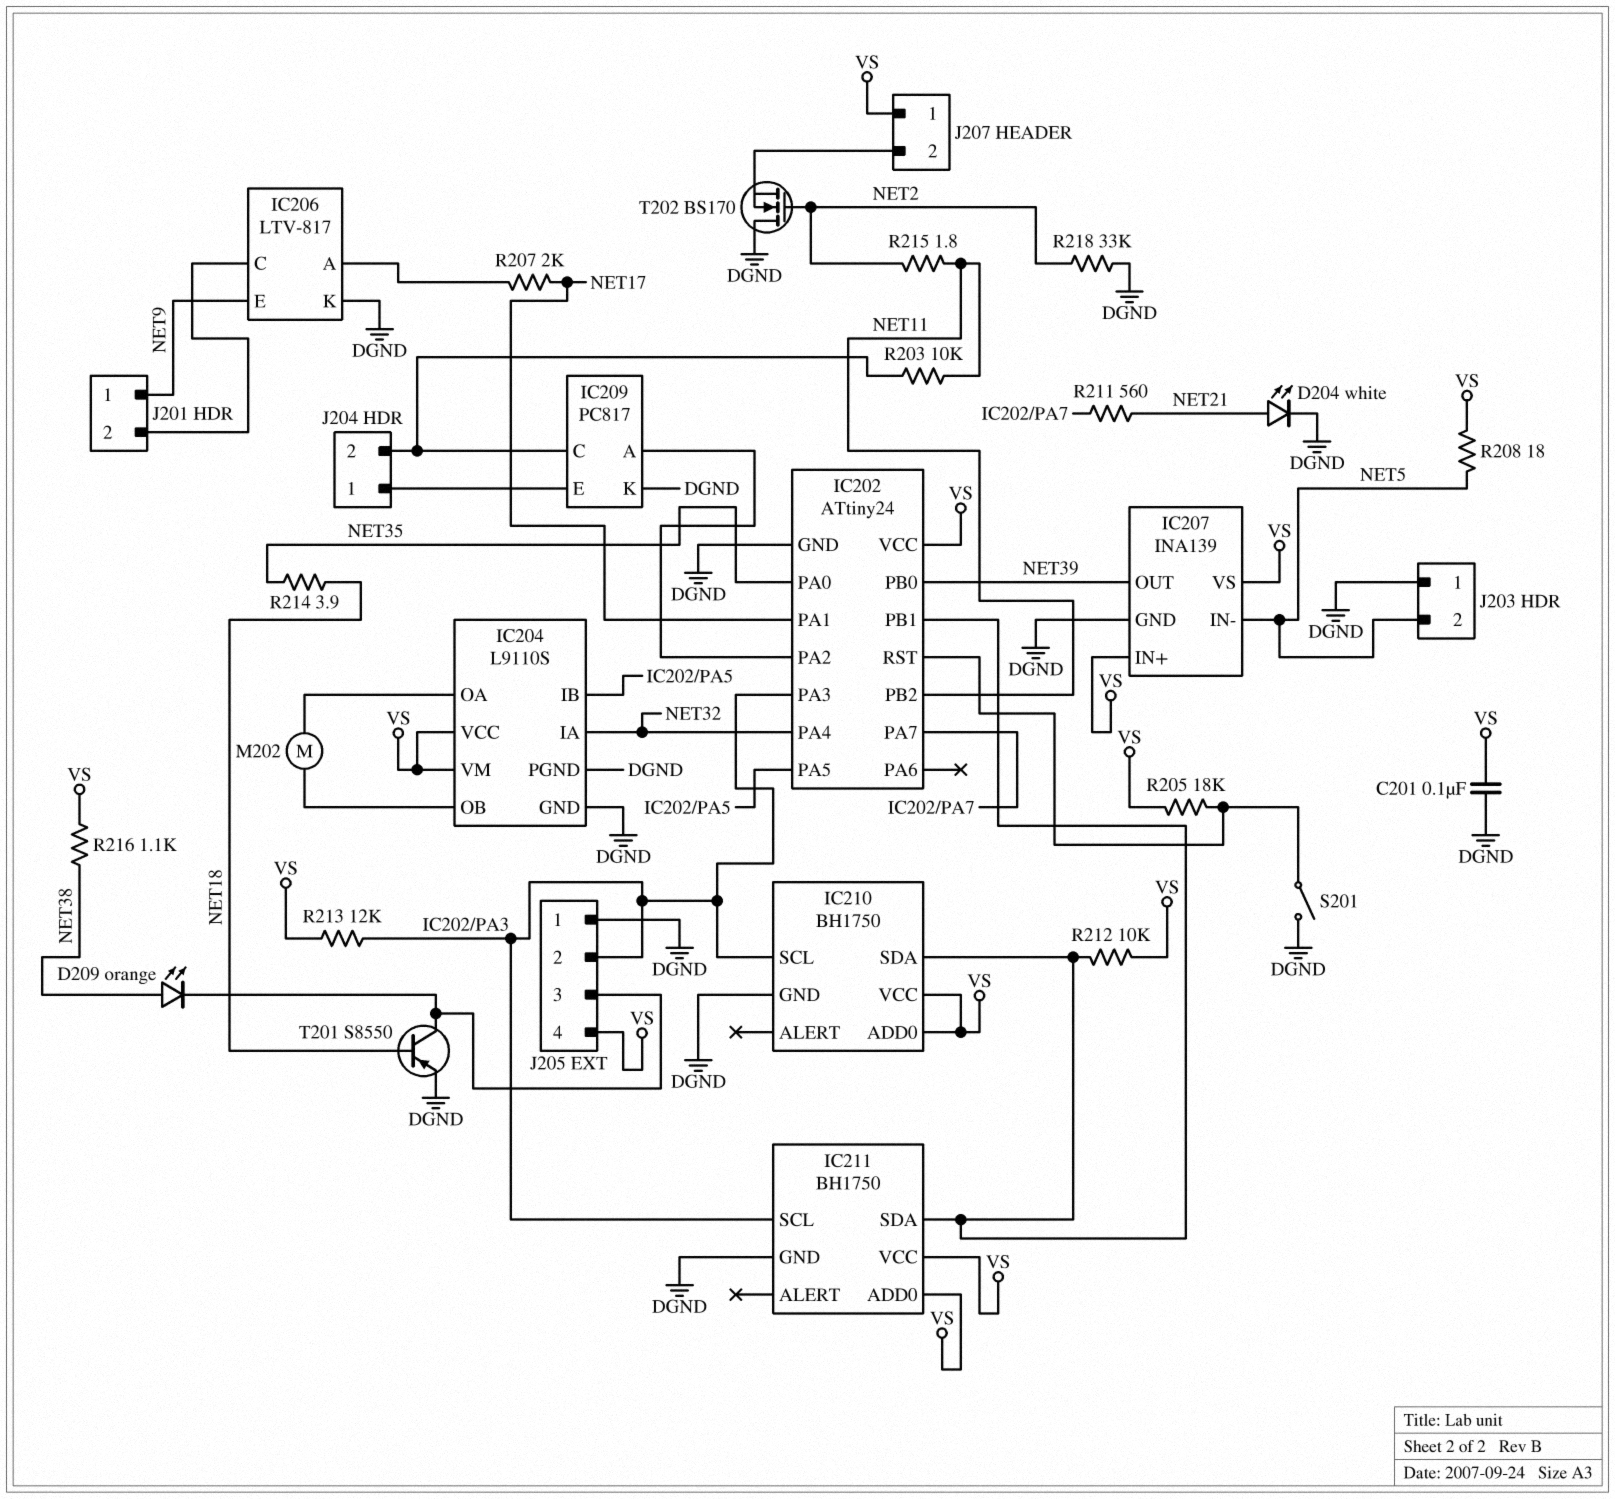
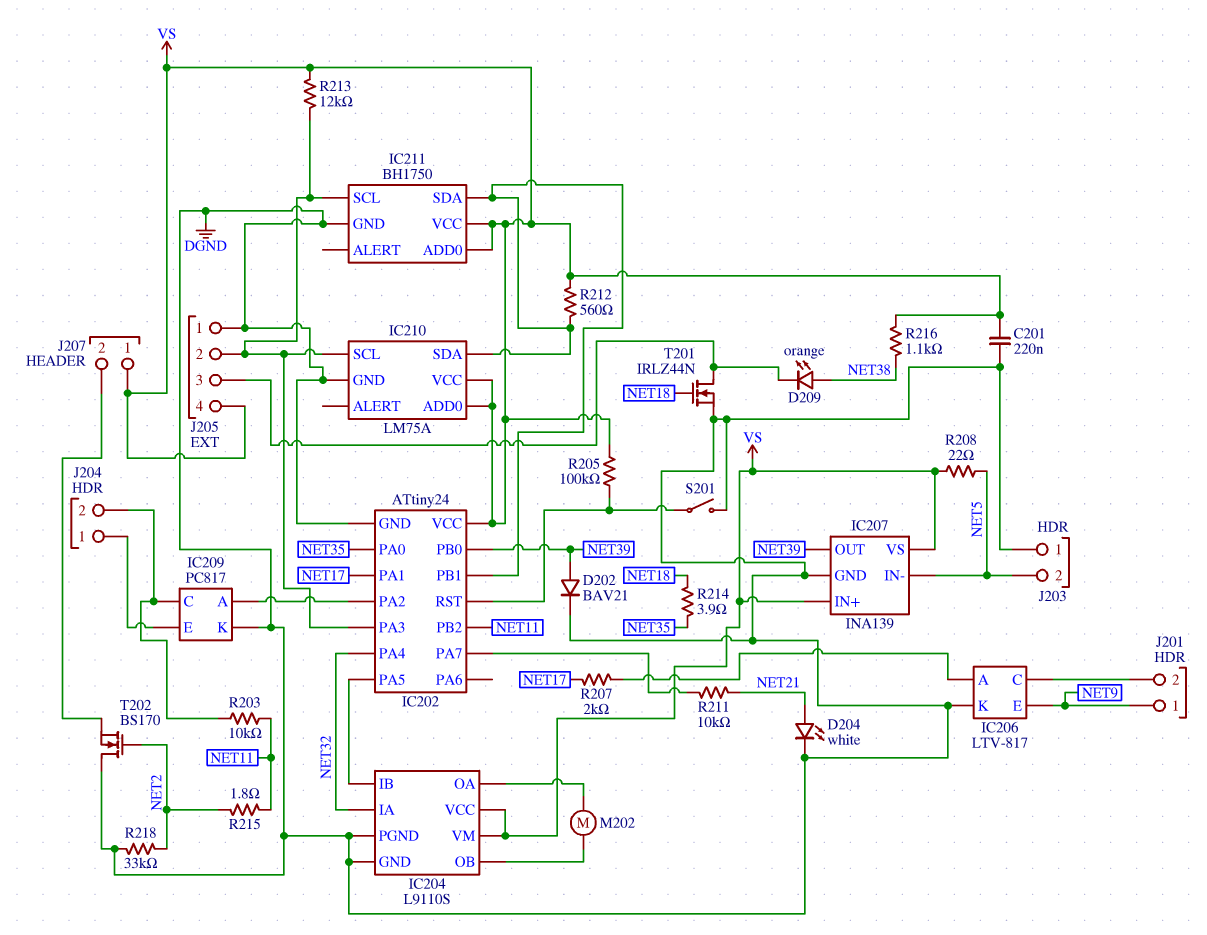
C201: 100nF (DGND, VS) -> 220nF (DGND, VS)
D202: none -> diode BAV21 (A NET39, K DGND)
IC210: BH1750 -> LM75A
R205: 18k (IC202/RST, VS) -> 100k (IC202/RST, VS)
R208: 18 (NET5, VS) -> 22 (NET5, VS)
R211: 560 (IC202/PA7, NET21) -> 10k (IC202/PA7, NET21)
R212: 10k (IC202/PB1, VS) -> 560 (IC202/PB1, VS)
T201: PNP S8550 (B NET18, C J205/3, E DGND) -> NMOS IRLZ44N (G NET18, D J205/3, S DGND)

